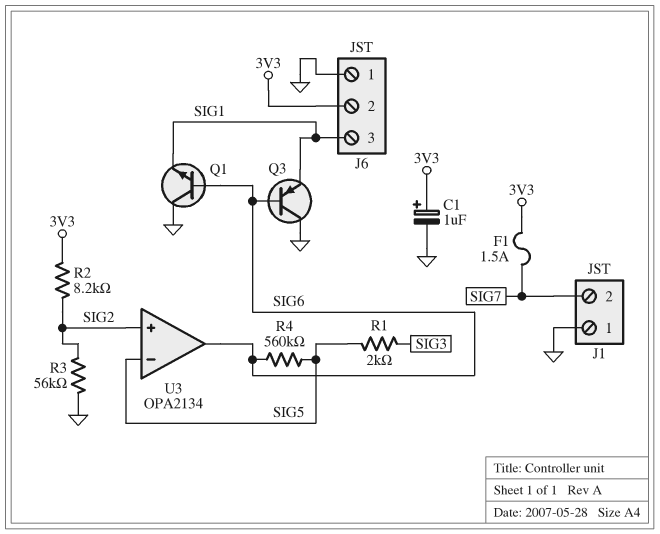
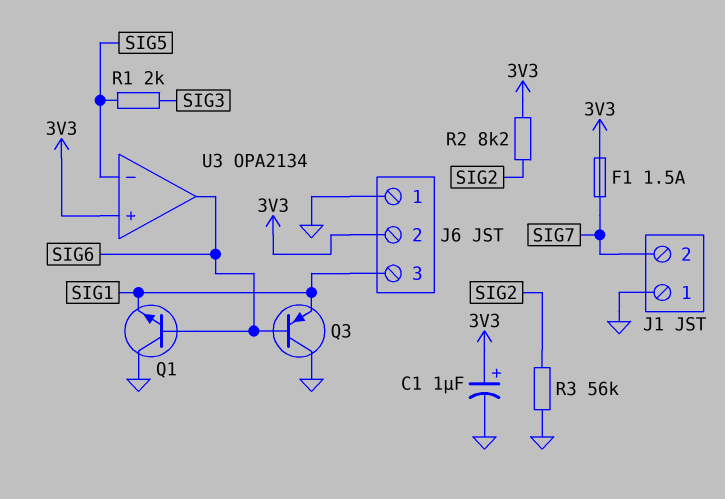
R4: 560k (SIG5, SIG6) -> none
U3 pin in+: SIG2 -> 3V3

